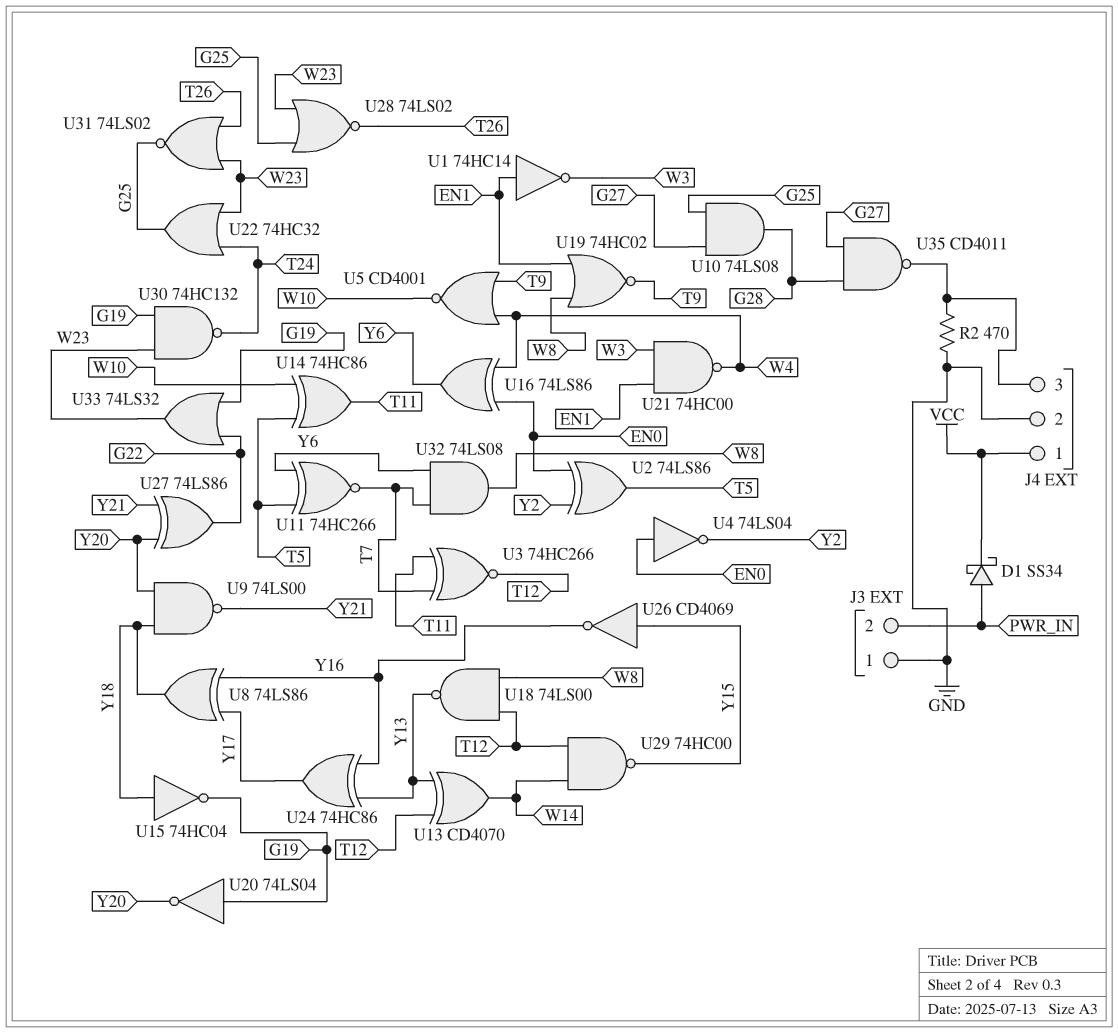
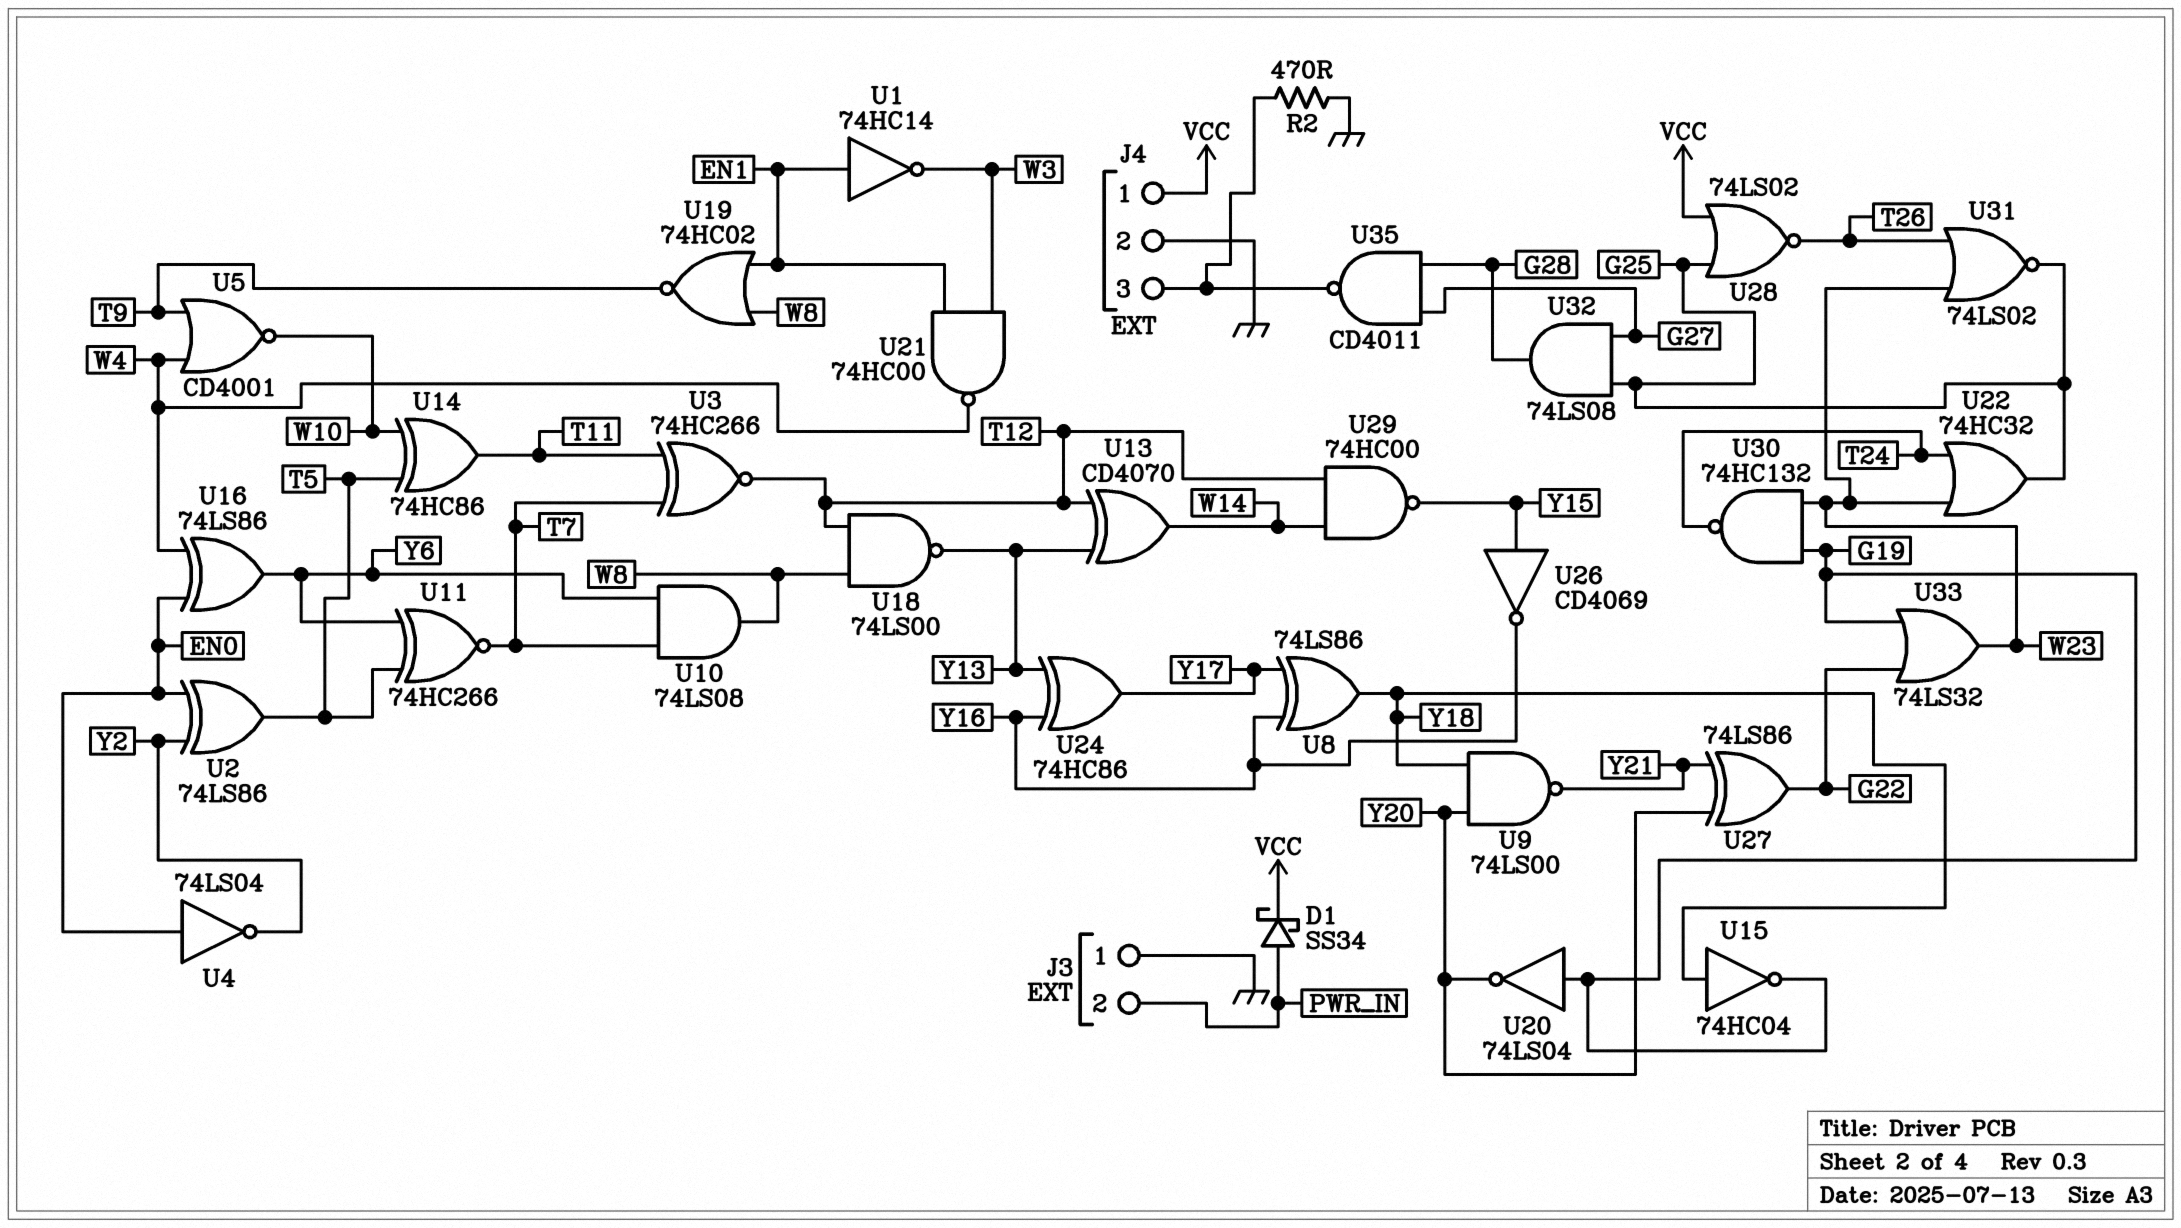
U10: AND 74LS08 (in G25, in G27, out G28) -> AND 74LS08 (in T7, in Y6, out W8)
U28: NOR 74LS02 (in G25, in W23, out T26) -> NOR 74LS02 (in G25, in VCC, out T26)
U32: AND 74LS08 (in T7, in Y6, out W8) -> AND 74LS08 (in G25, in G27, out G28)

